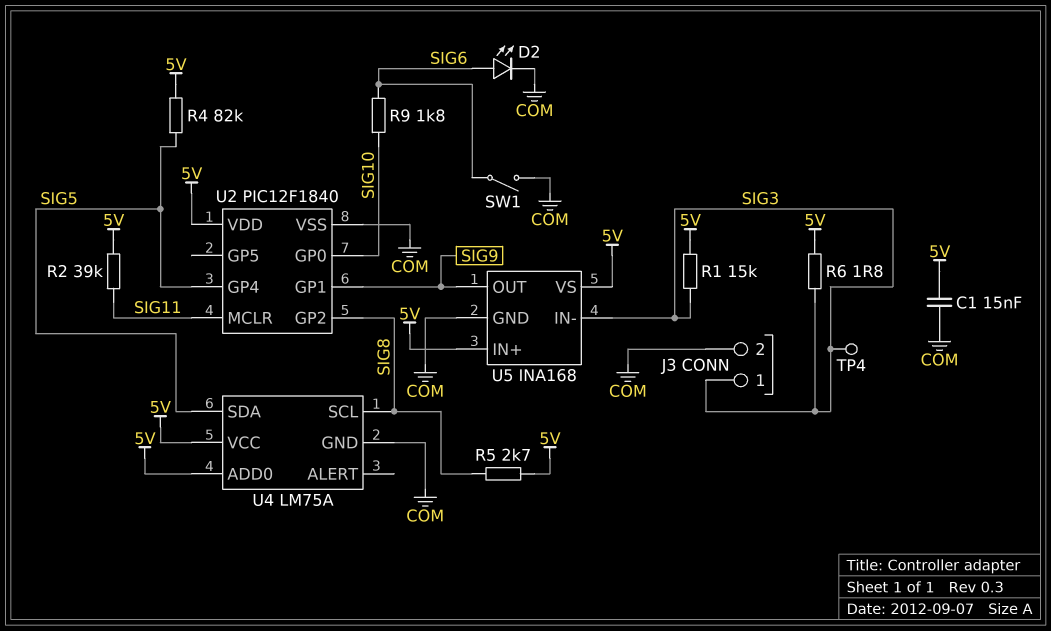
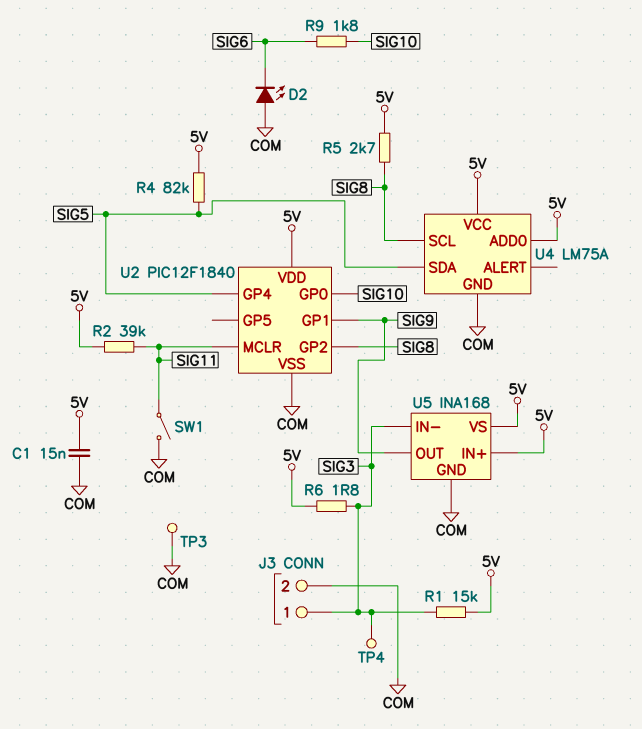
D2: LED (A SIG6, K COM) -> LED (A COM, K SIG6)
SW1: switch (COM, SIG6) -> switch (COM, SIG11)
TP3: none -> test point (COM)

